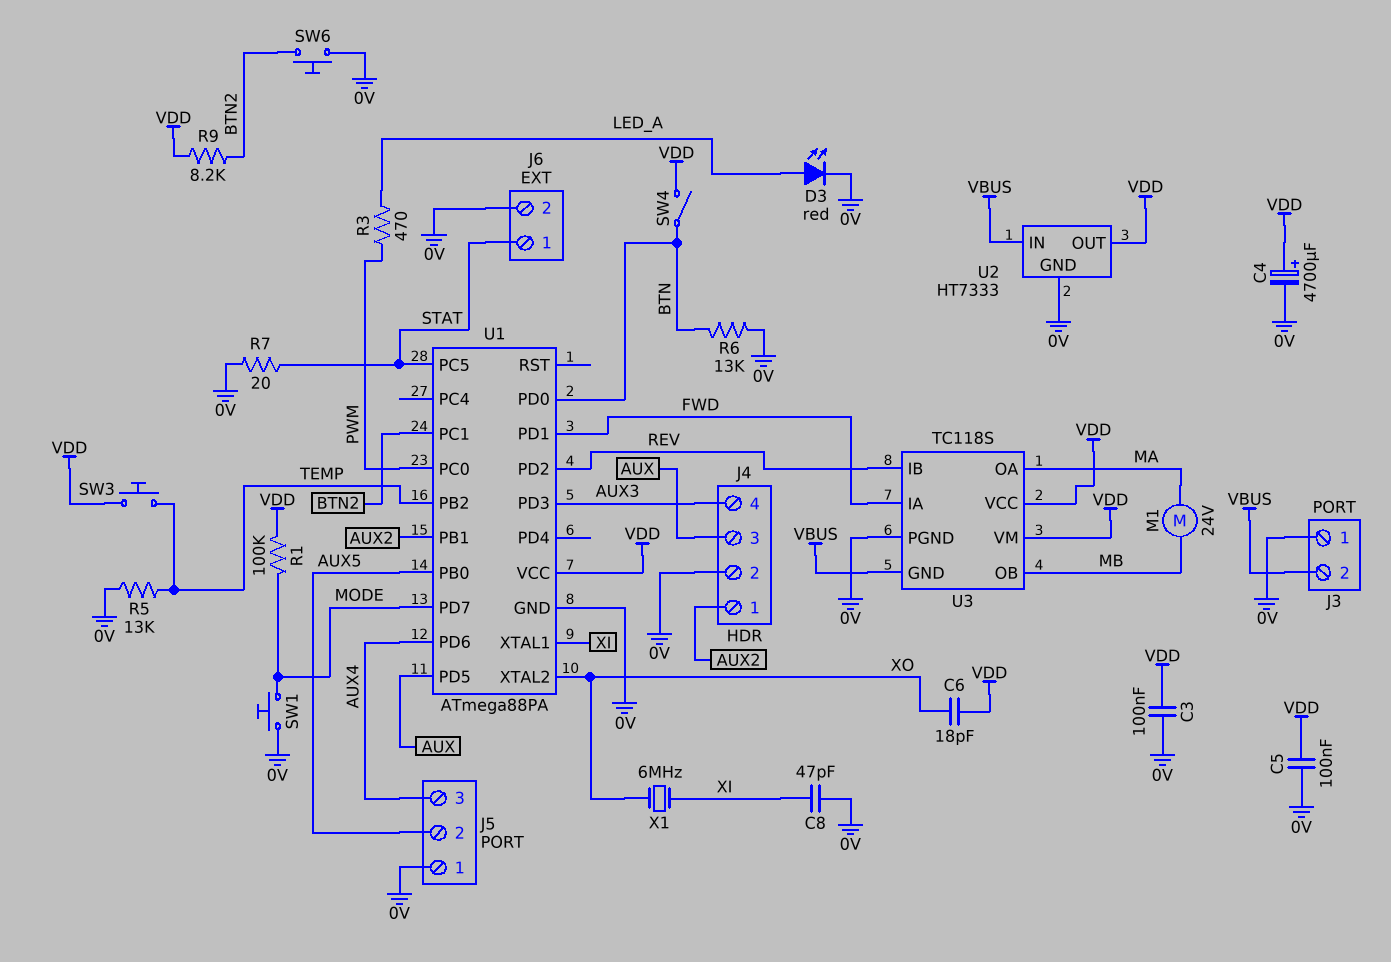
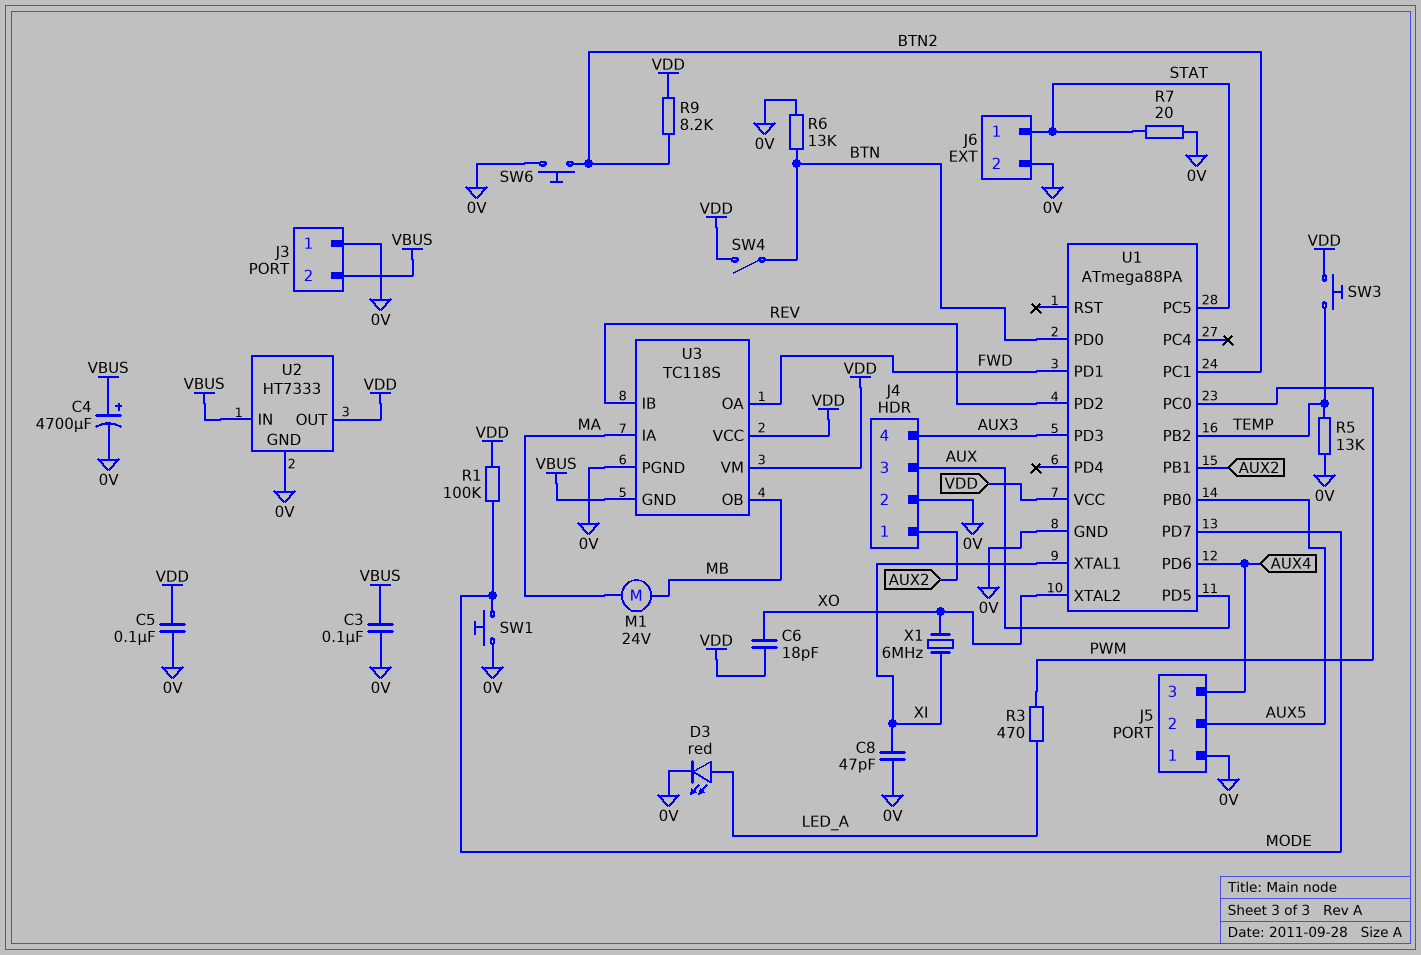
C3: 100nF (0V, VDD) -> 100nF (0V, VBUS)
C4: 4700uF (plus VDD, minus 0V) -> 4700uF (plus VBUS, minus 0V)
U3 pin IA: FWD -> MA
U3 pin OA: MA -> FWD

